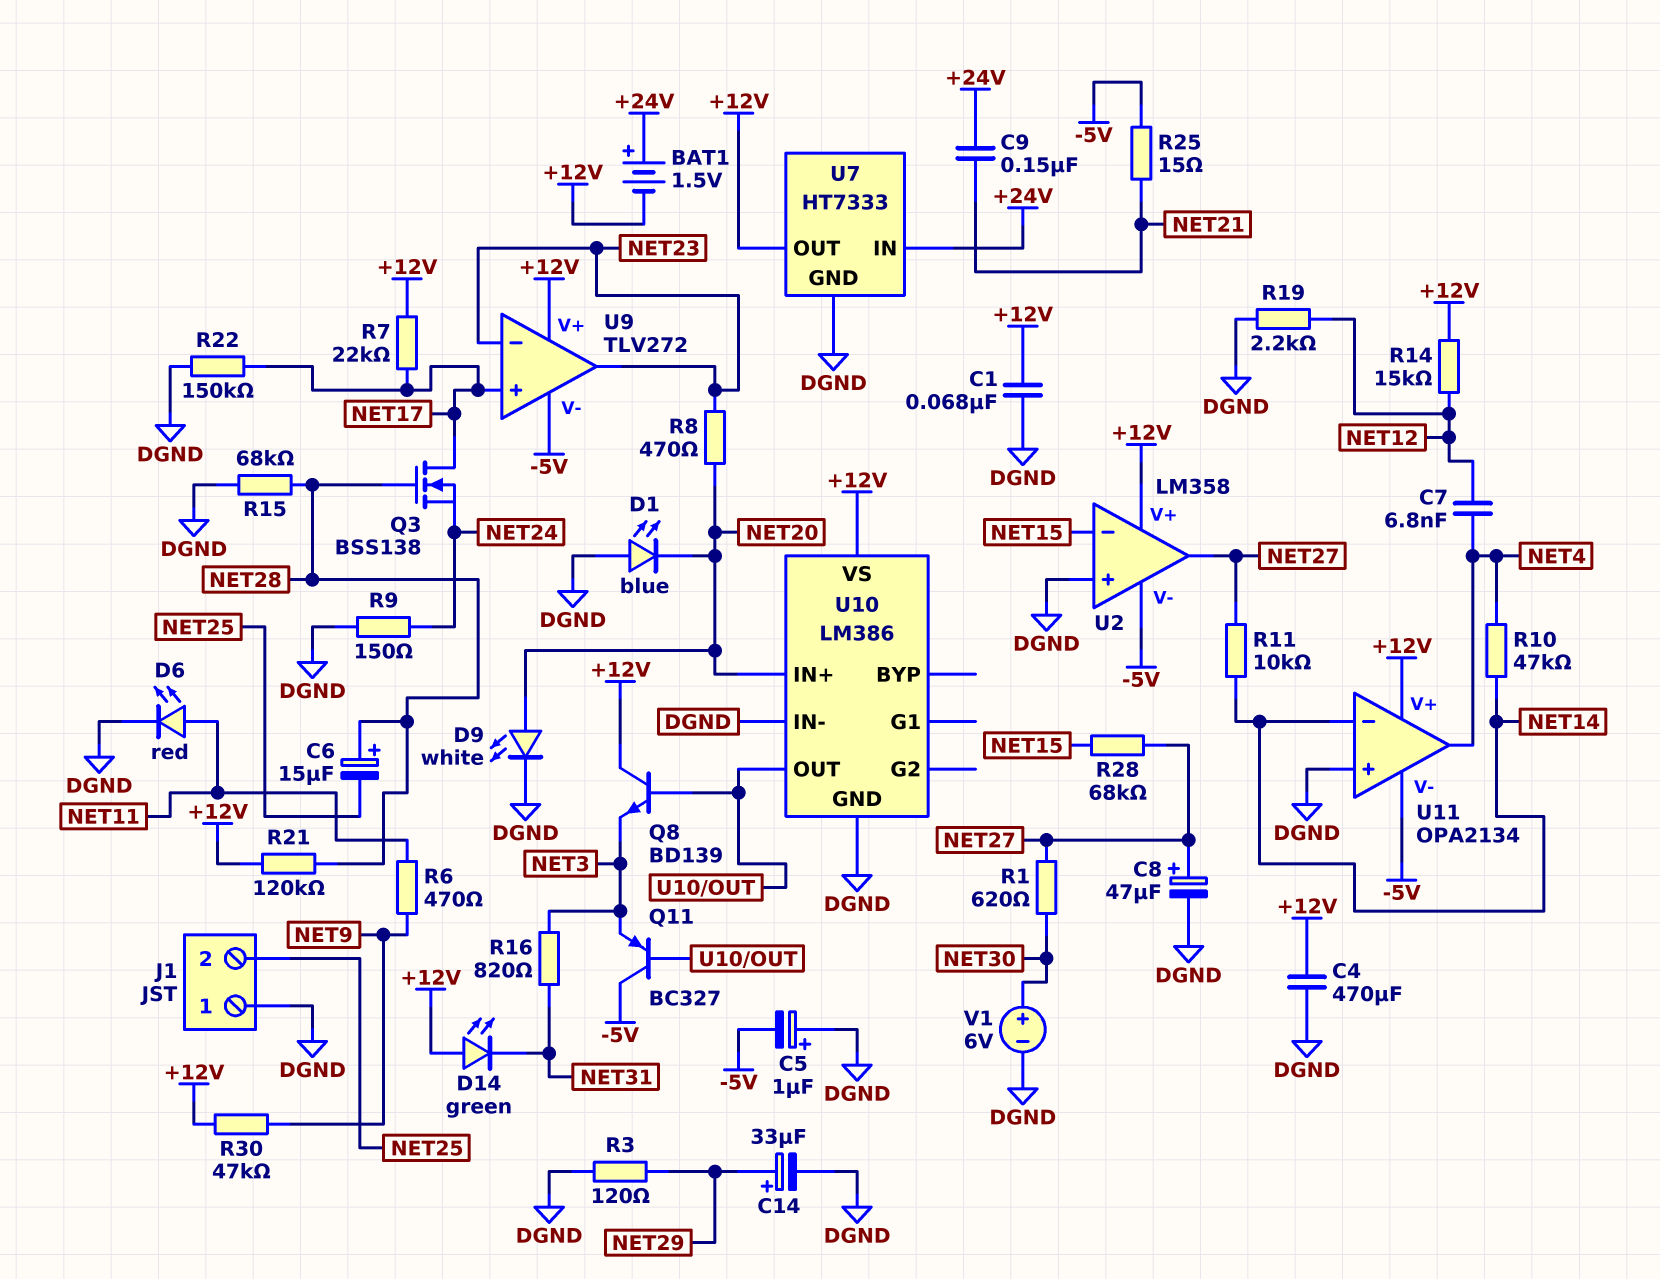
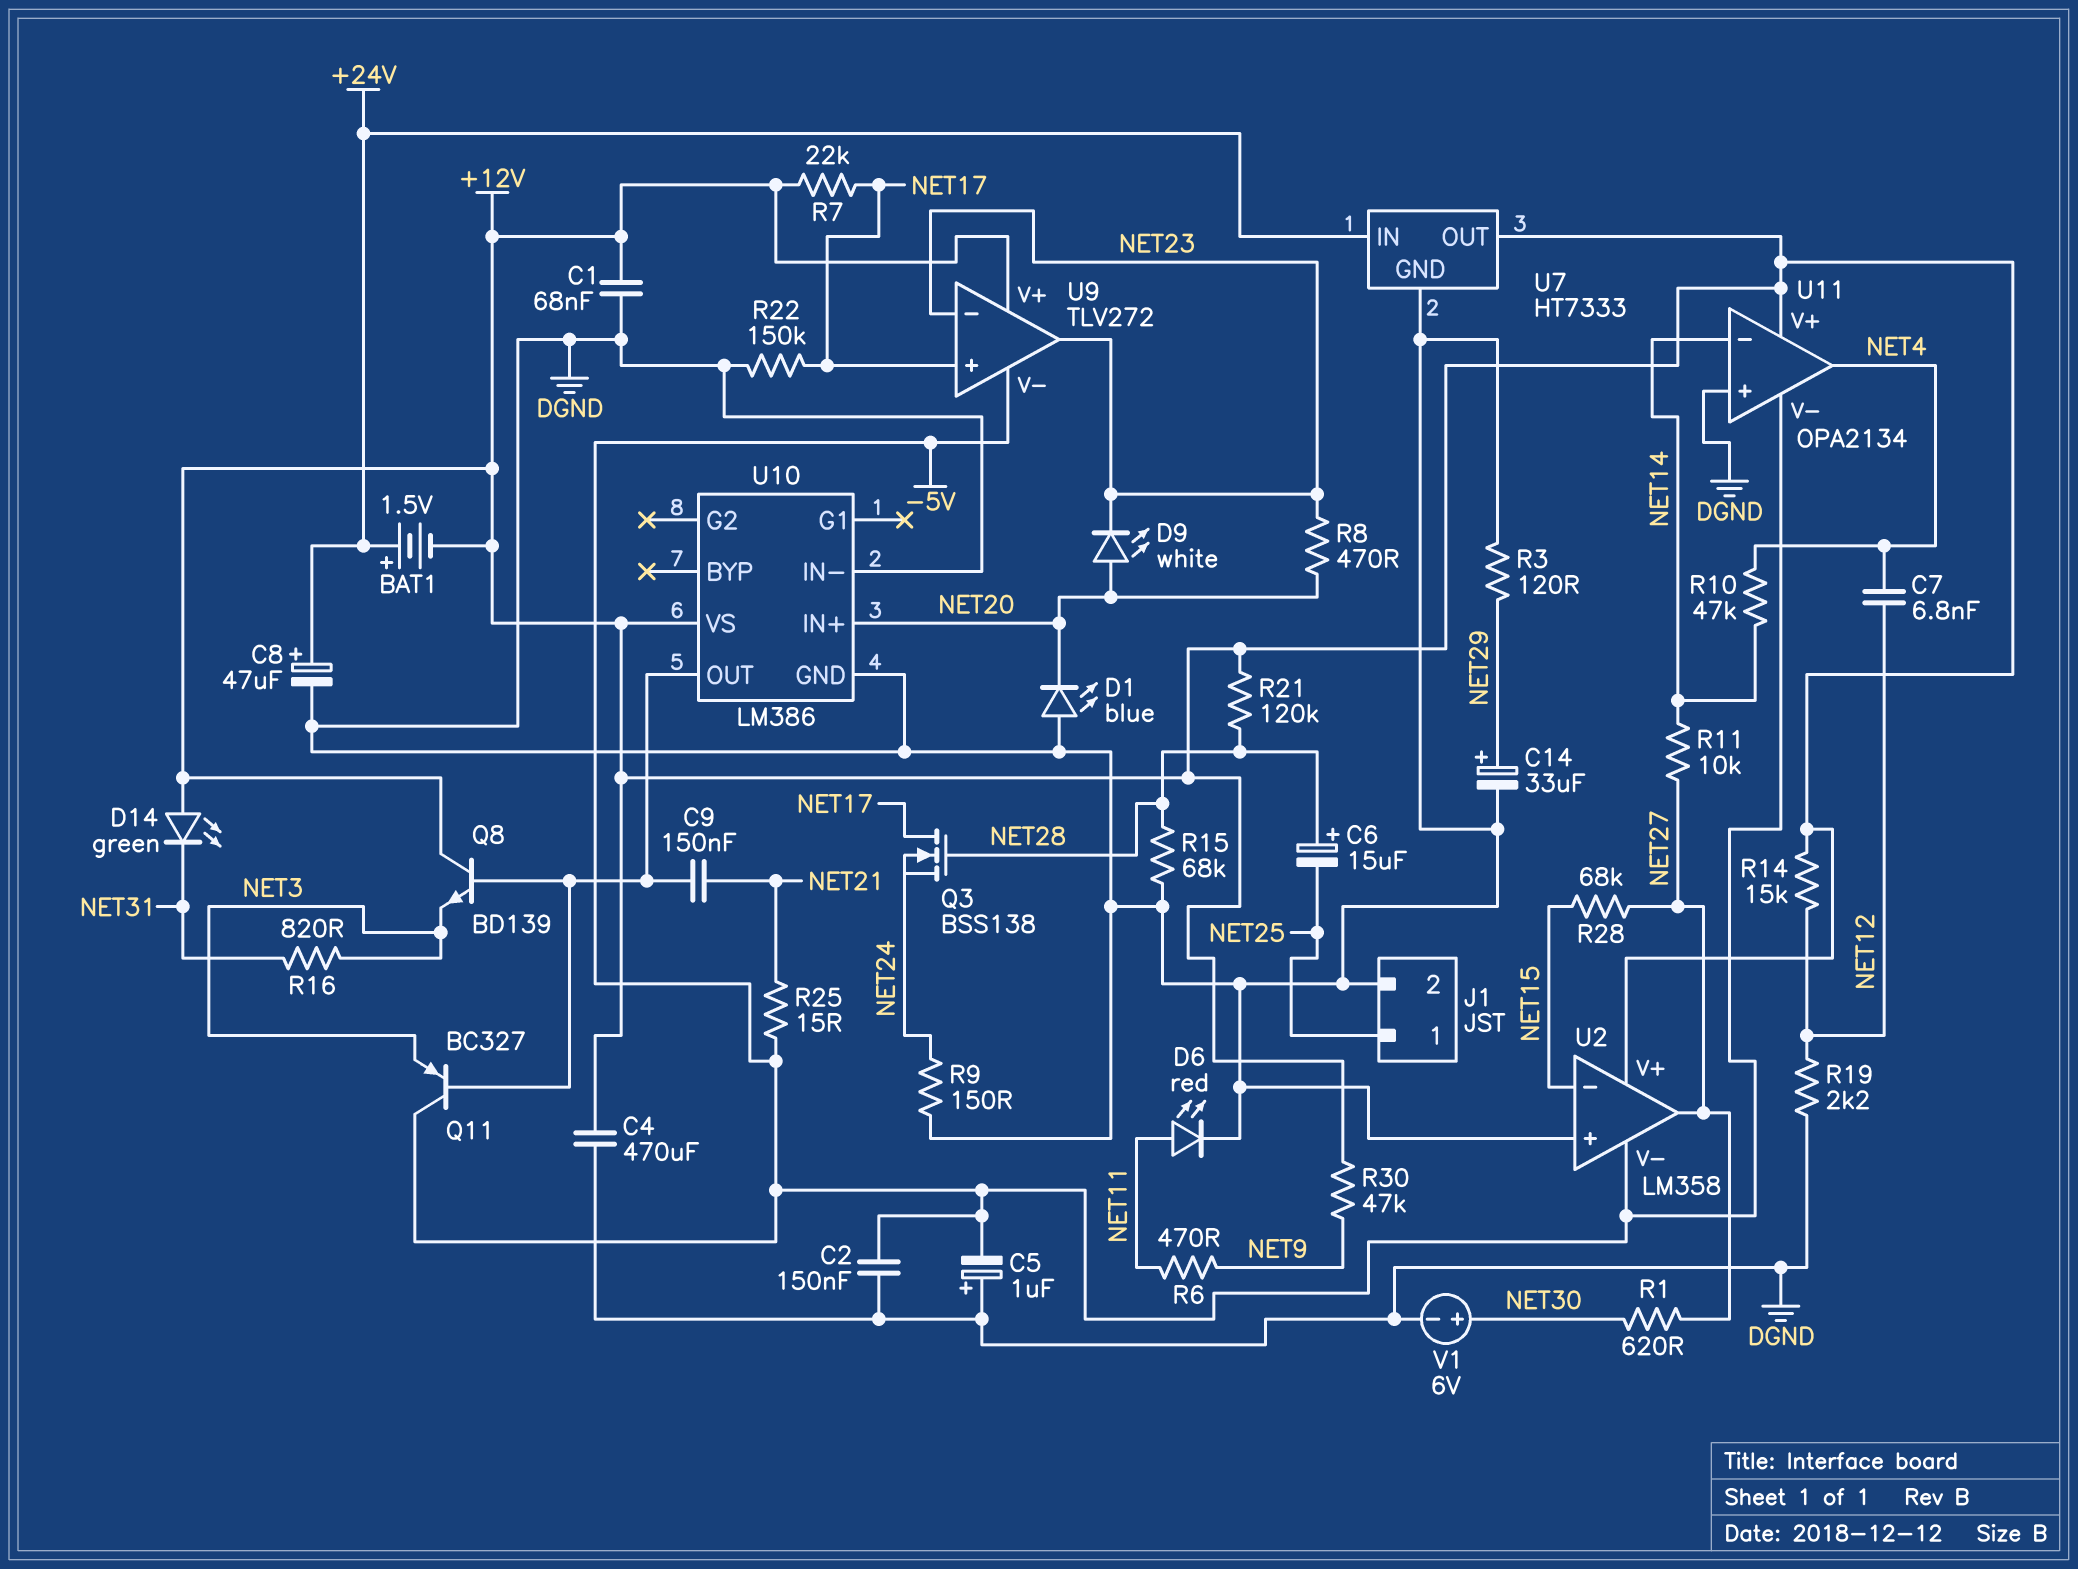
C2: none -> 150nF (-5V, DGND)
C8: 47uF (plus NET27, minus DGND) -> 47uF (plus +24V, minus DGND)
C9: 150nF (+24V, NET21) -> 150nF (NET21, U10/OUT)
D9: LED white (A NET20, K DGND) -> LED white (A NET20, K NET23)
J1 pin 1: DGND -> NET25
J1 pin 2: NET25 -> DGND

